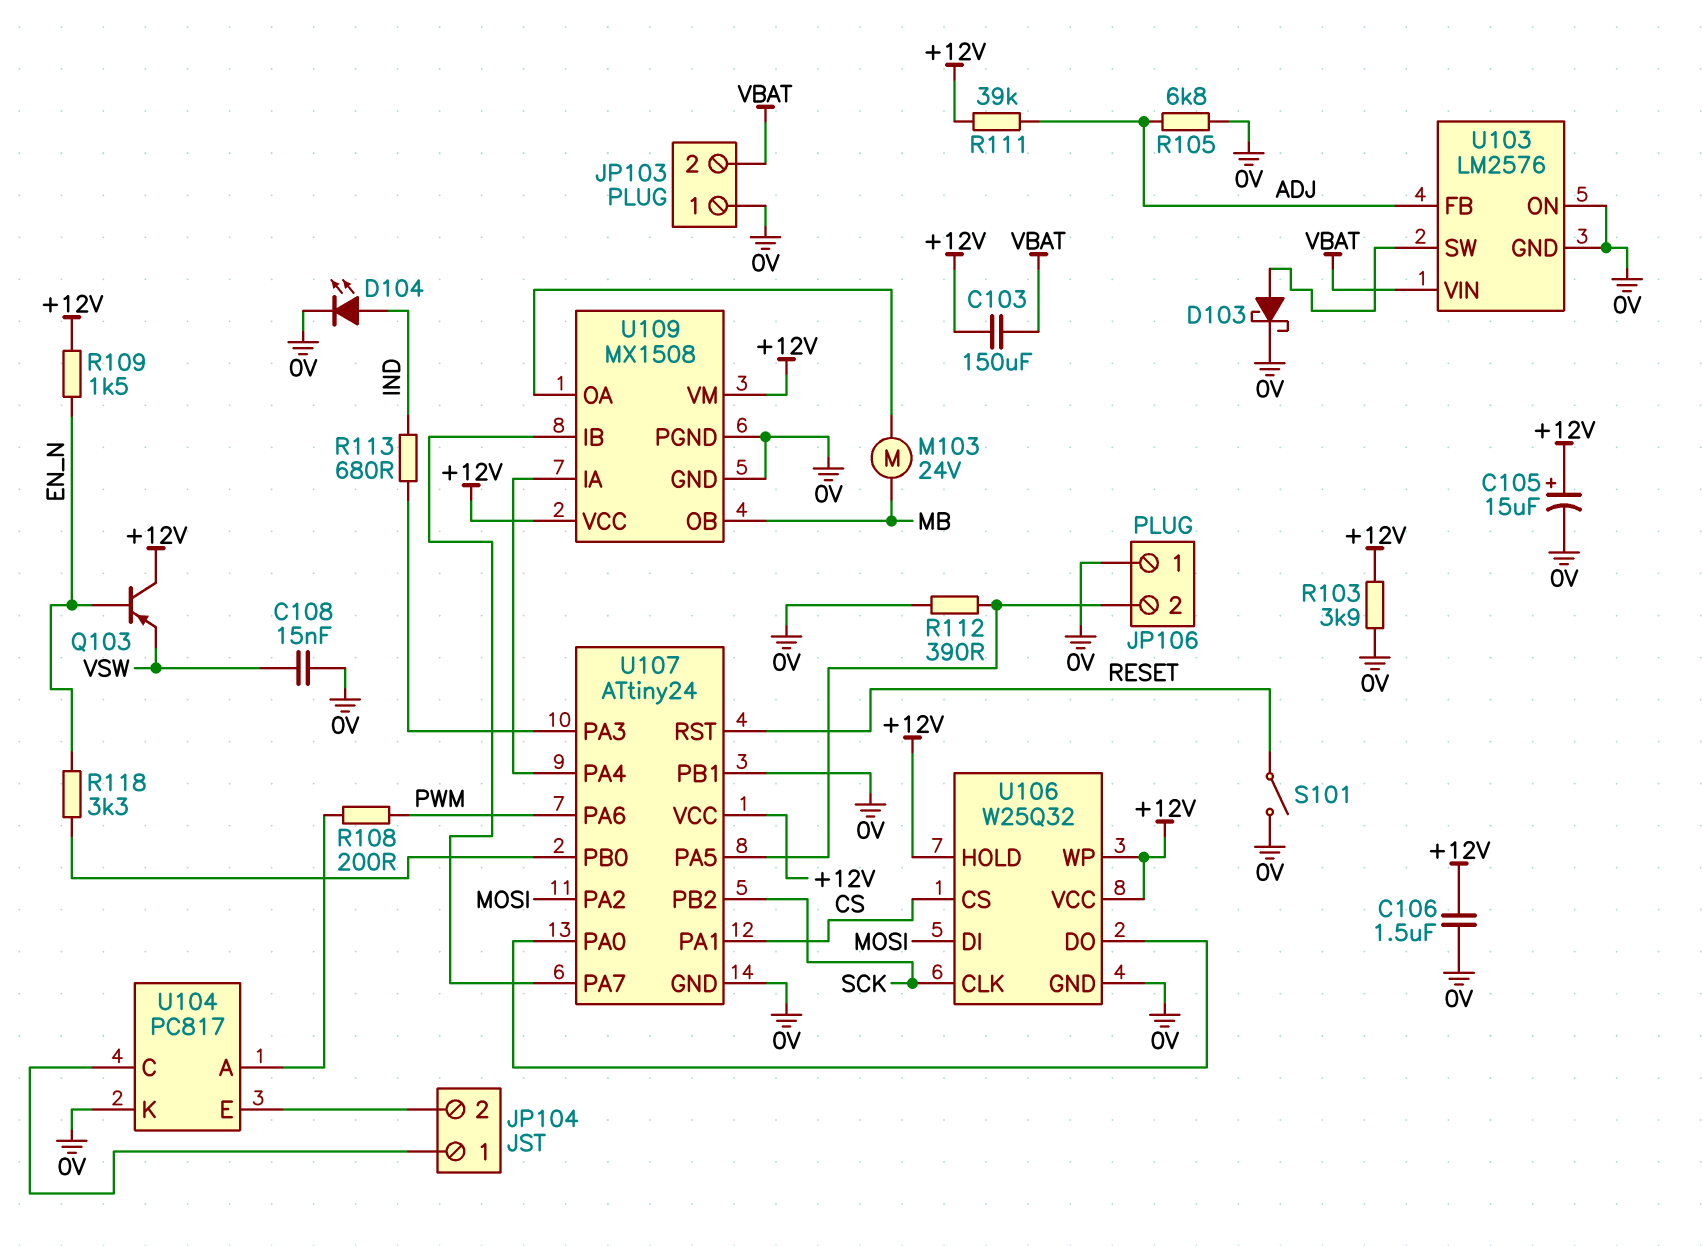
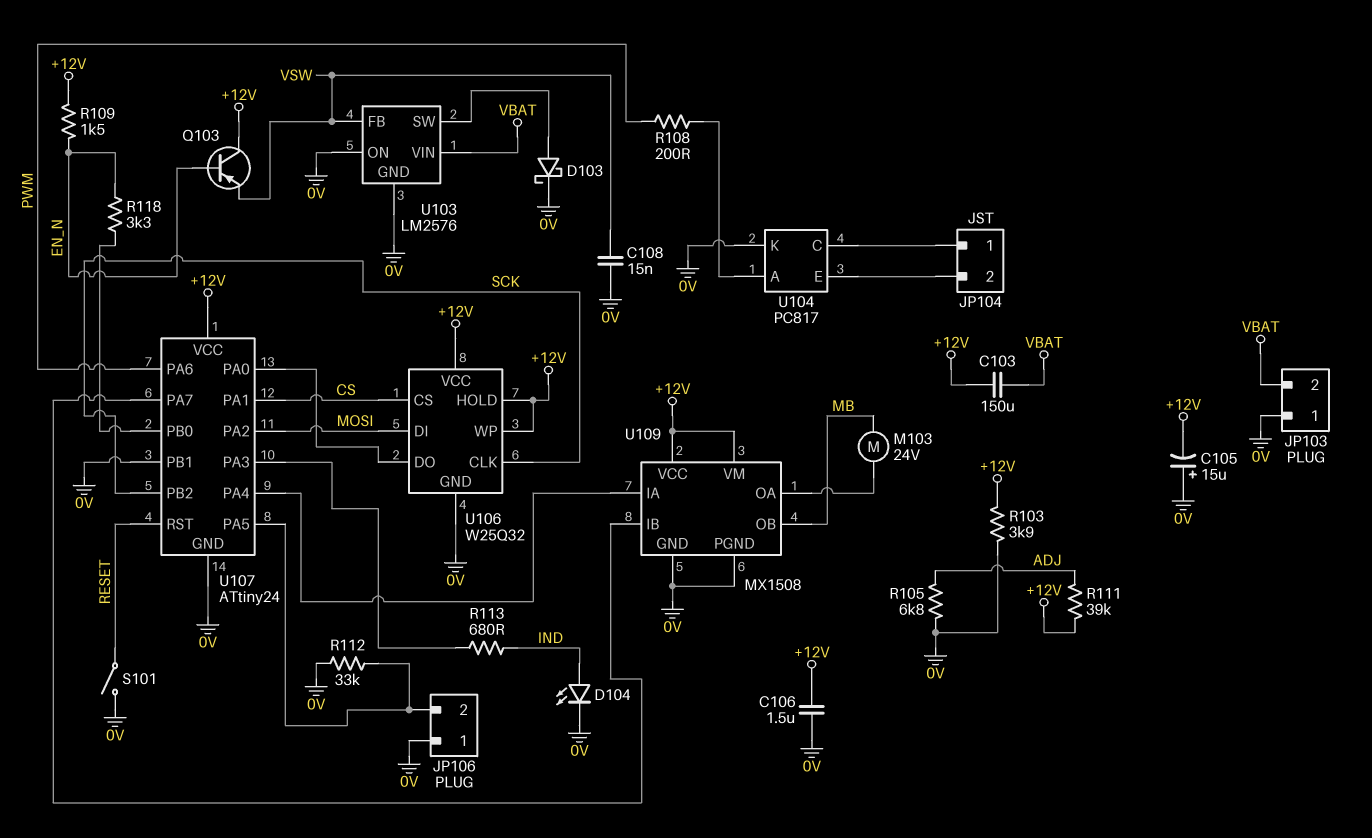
C105: 15uF (plus +12V, minus 0V) -> 15uF (plus 0V, minus +12V)
R112: 390 (0V, JP106/2) -> 33k (0V, JP106/2)
U103 pin FB: ADJ -> VSW

